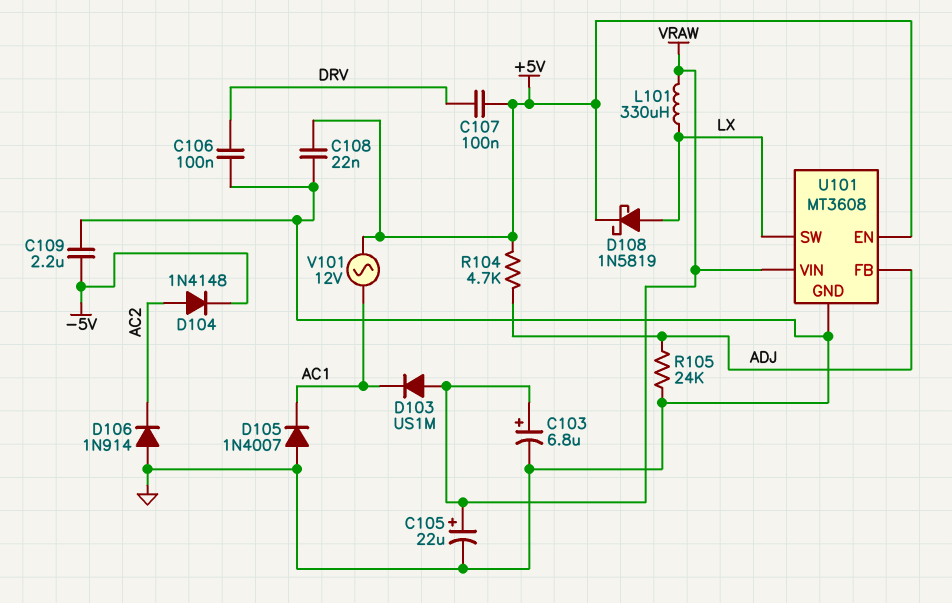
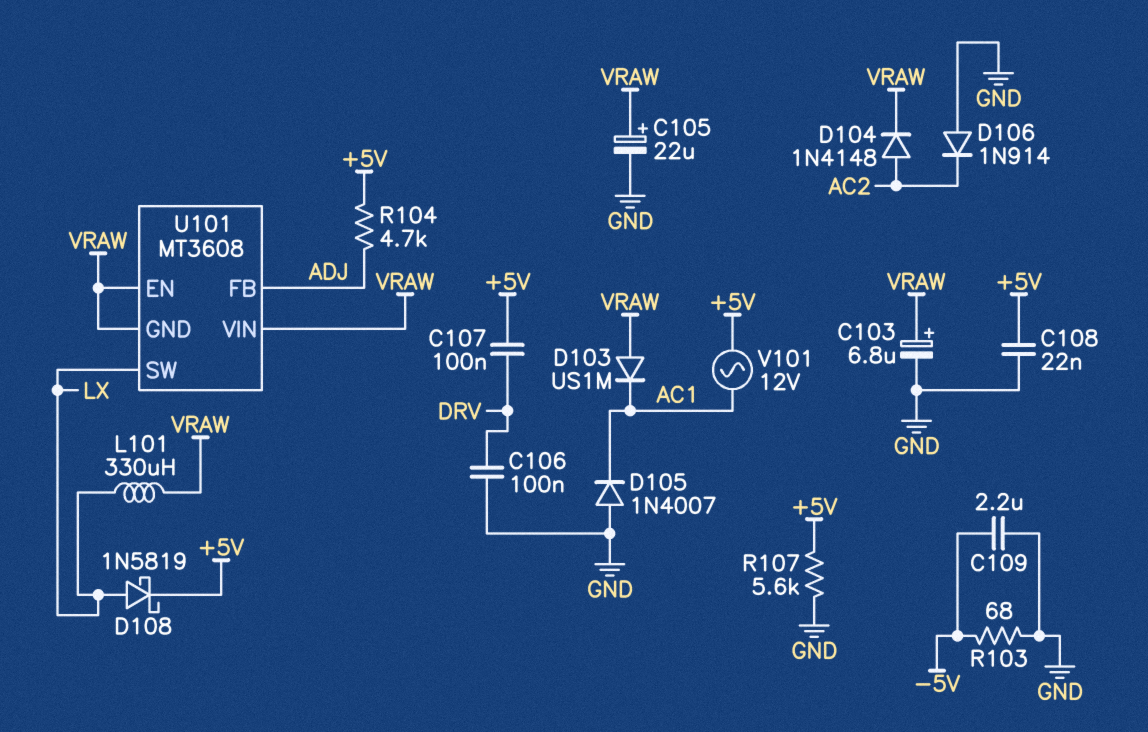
D104: diode 1N4148 (A AC2, K -5V) -> diode 1N4148 (A AC2, K VRAW)
R103: none -> 68 (-5V, GND)
R105: 24k (ADJ, GND) -> none
R107: none -> 5.6k (+5V, GND)
U101 pin EN: +5V -> VRAW
U101 pin GND: GND -> VRAW

